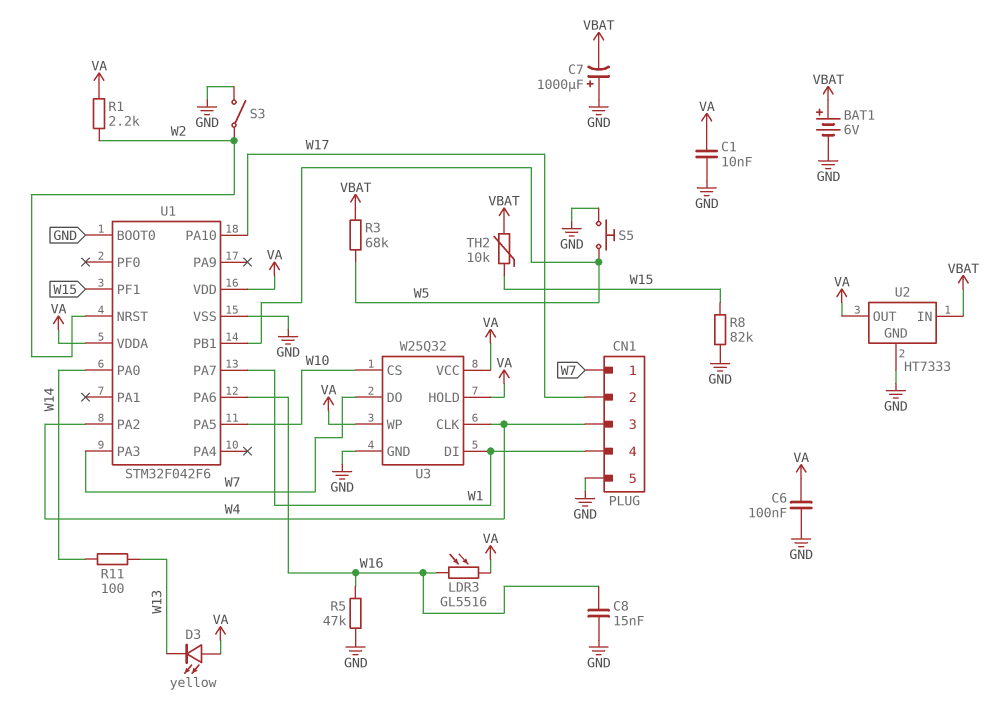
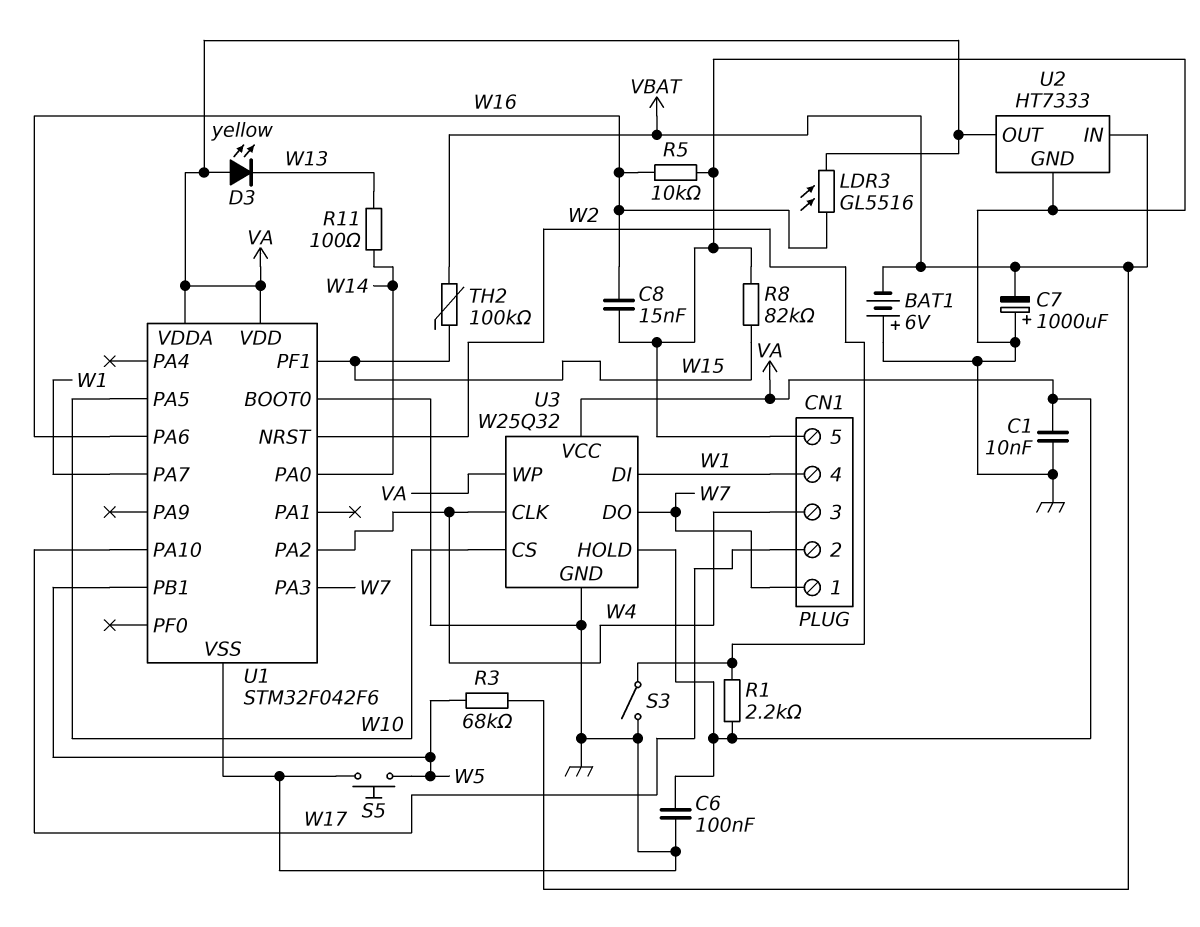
BAT1: 6V (plus VBAT, minus GND) -> 6V (plus GND, minus VBAT)
R5: 47k (GND, W16) -> 10k (GND, W16)
TH2: 10k (VBAT, W15) -> 100k (VBAT, W15)

